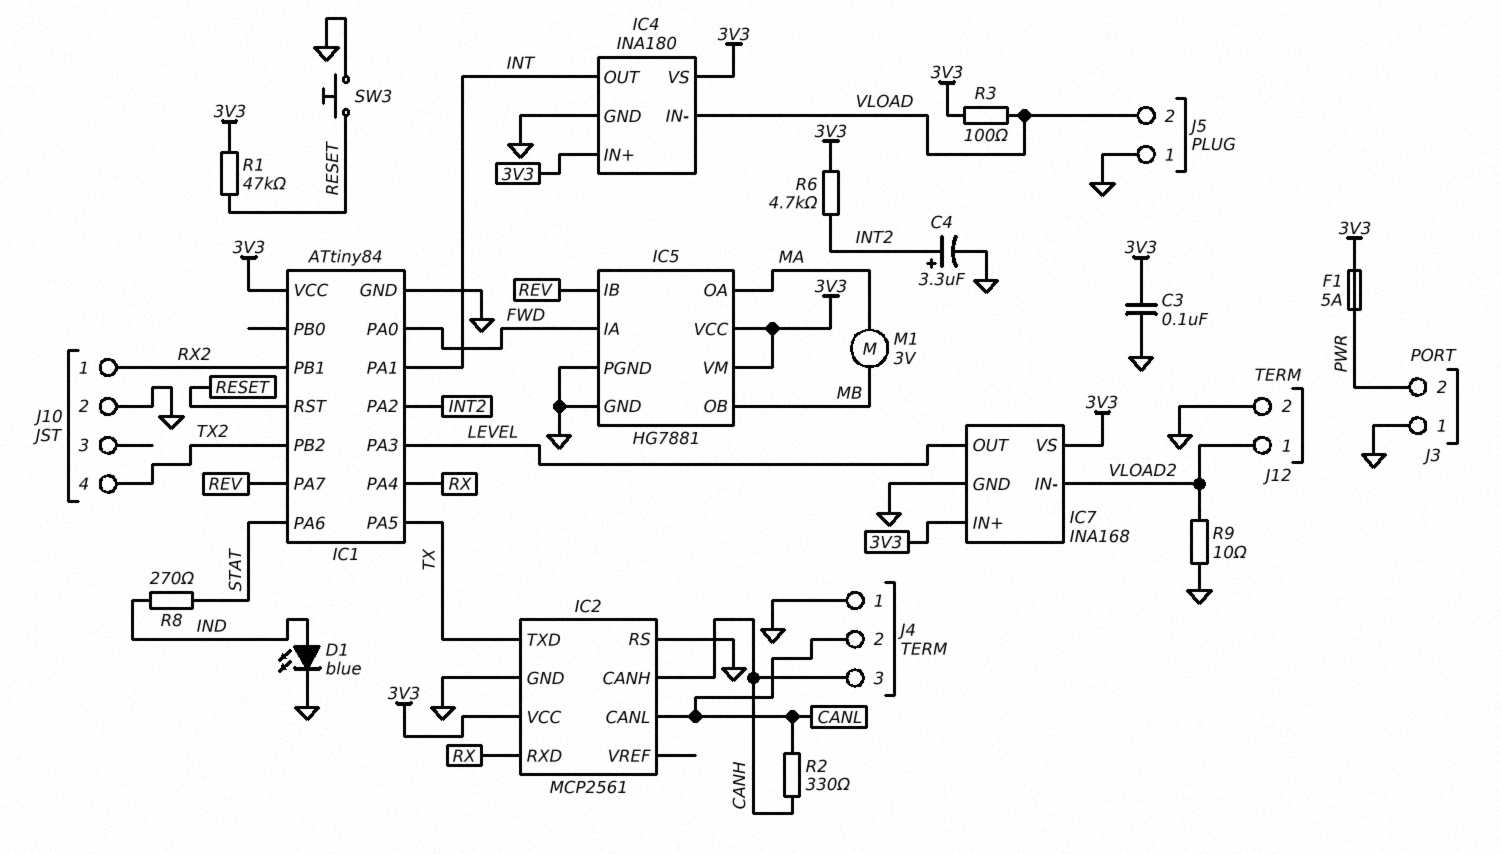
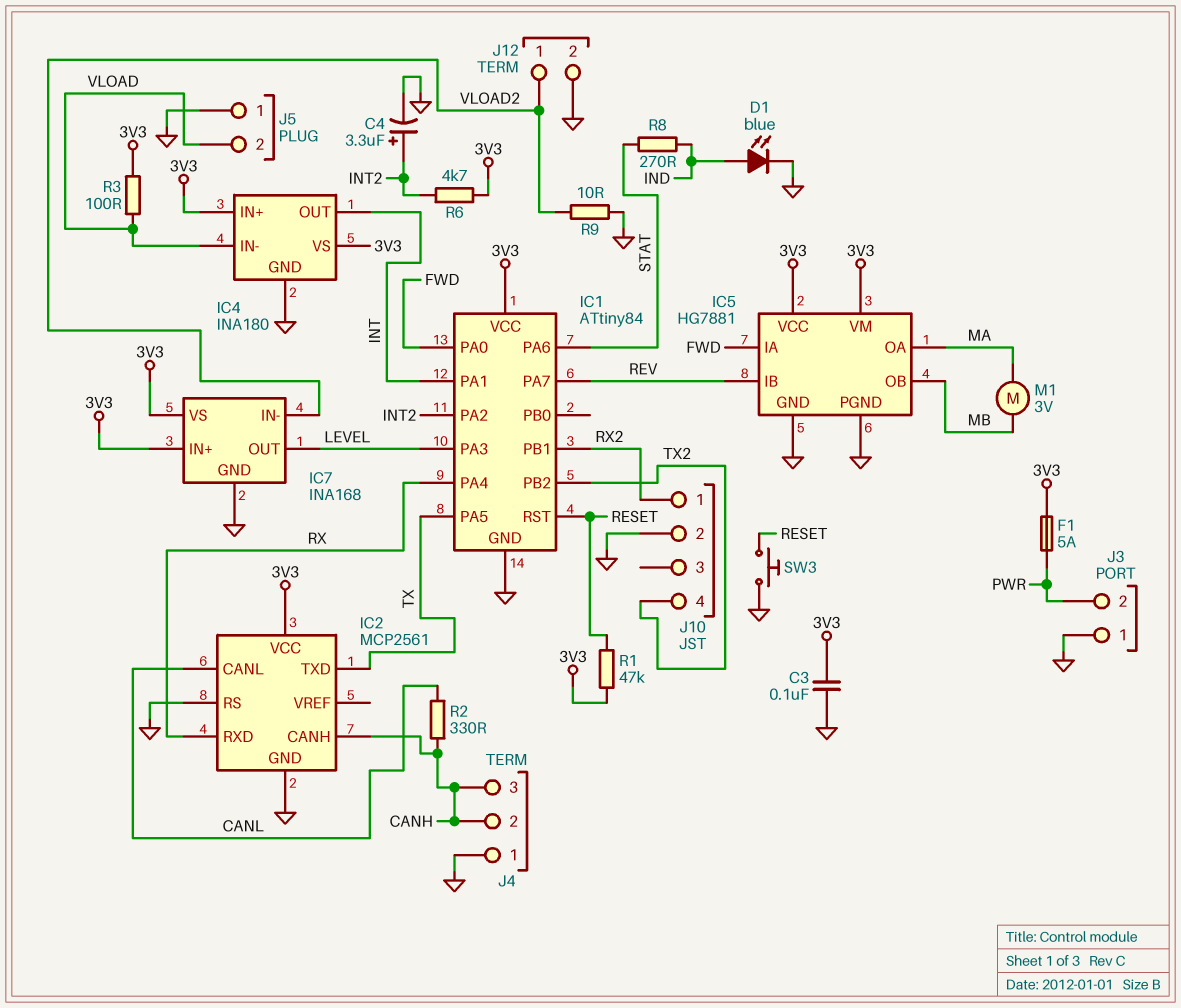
J4 pin 2: CANL -> CANH

